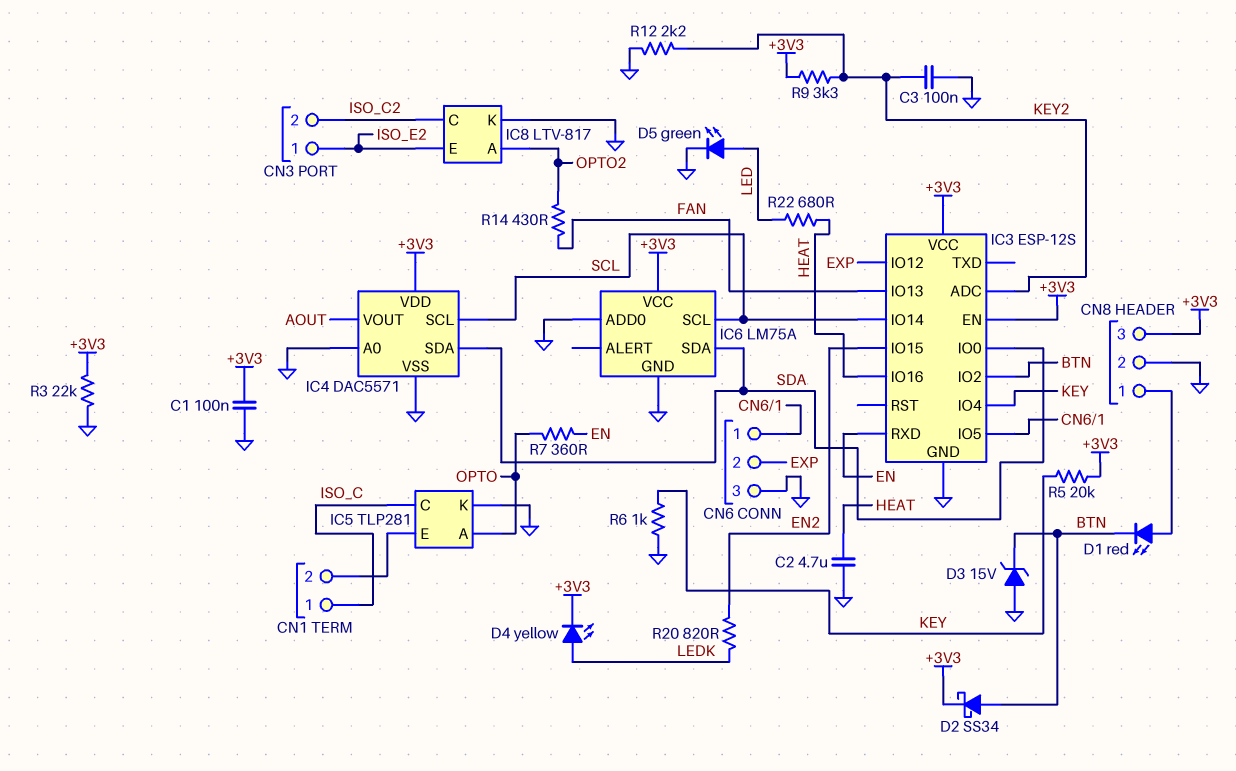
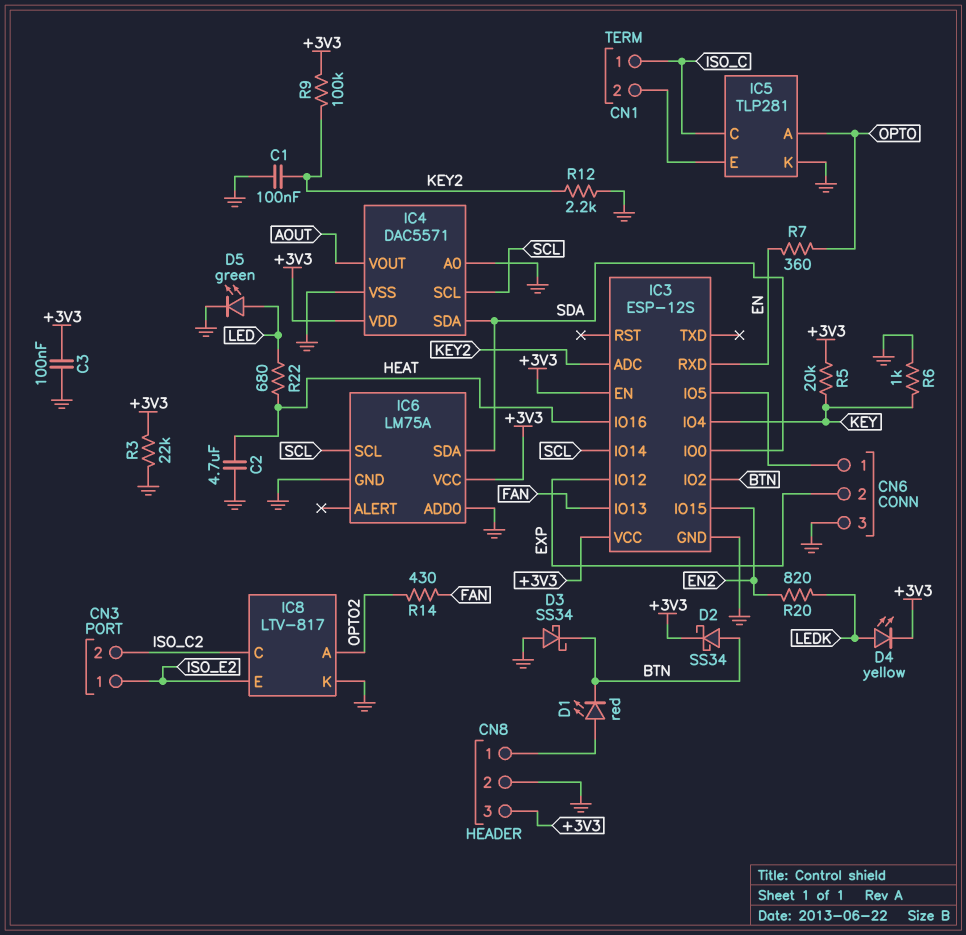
C1: 100nF (+3V3, GND) -> 100nF (GND, KEY2)
C3: 100nF (GND, KEY2) -> 100nF (+3V3, GND)
D3: zener 15V (A GND, K BTN) -> schottky SS34 (A GND, K BTN)
R9: 3.3k (+3V3, KEY2) -> 100k (+3V3, KEY2)

